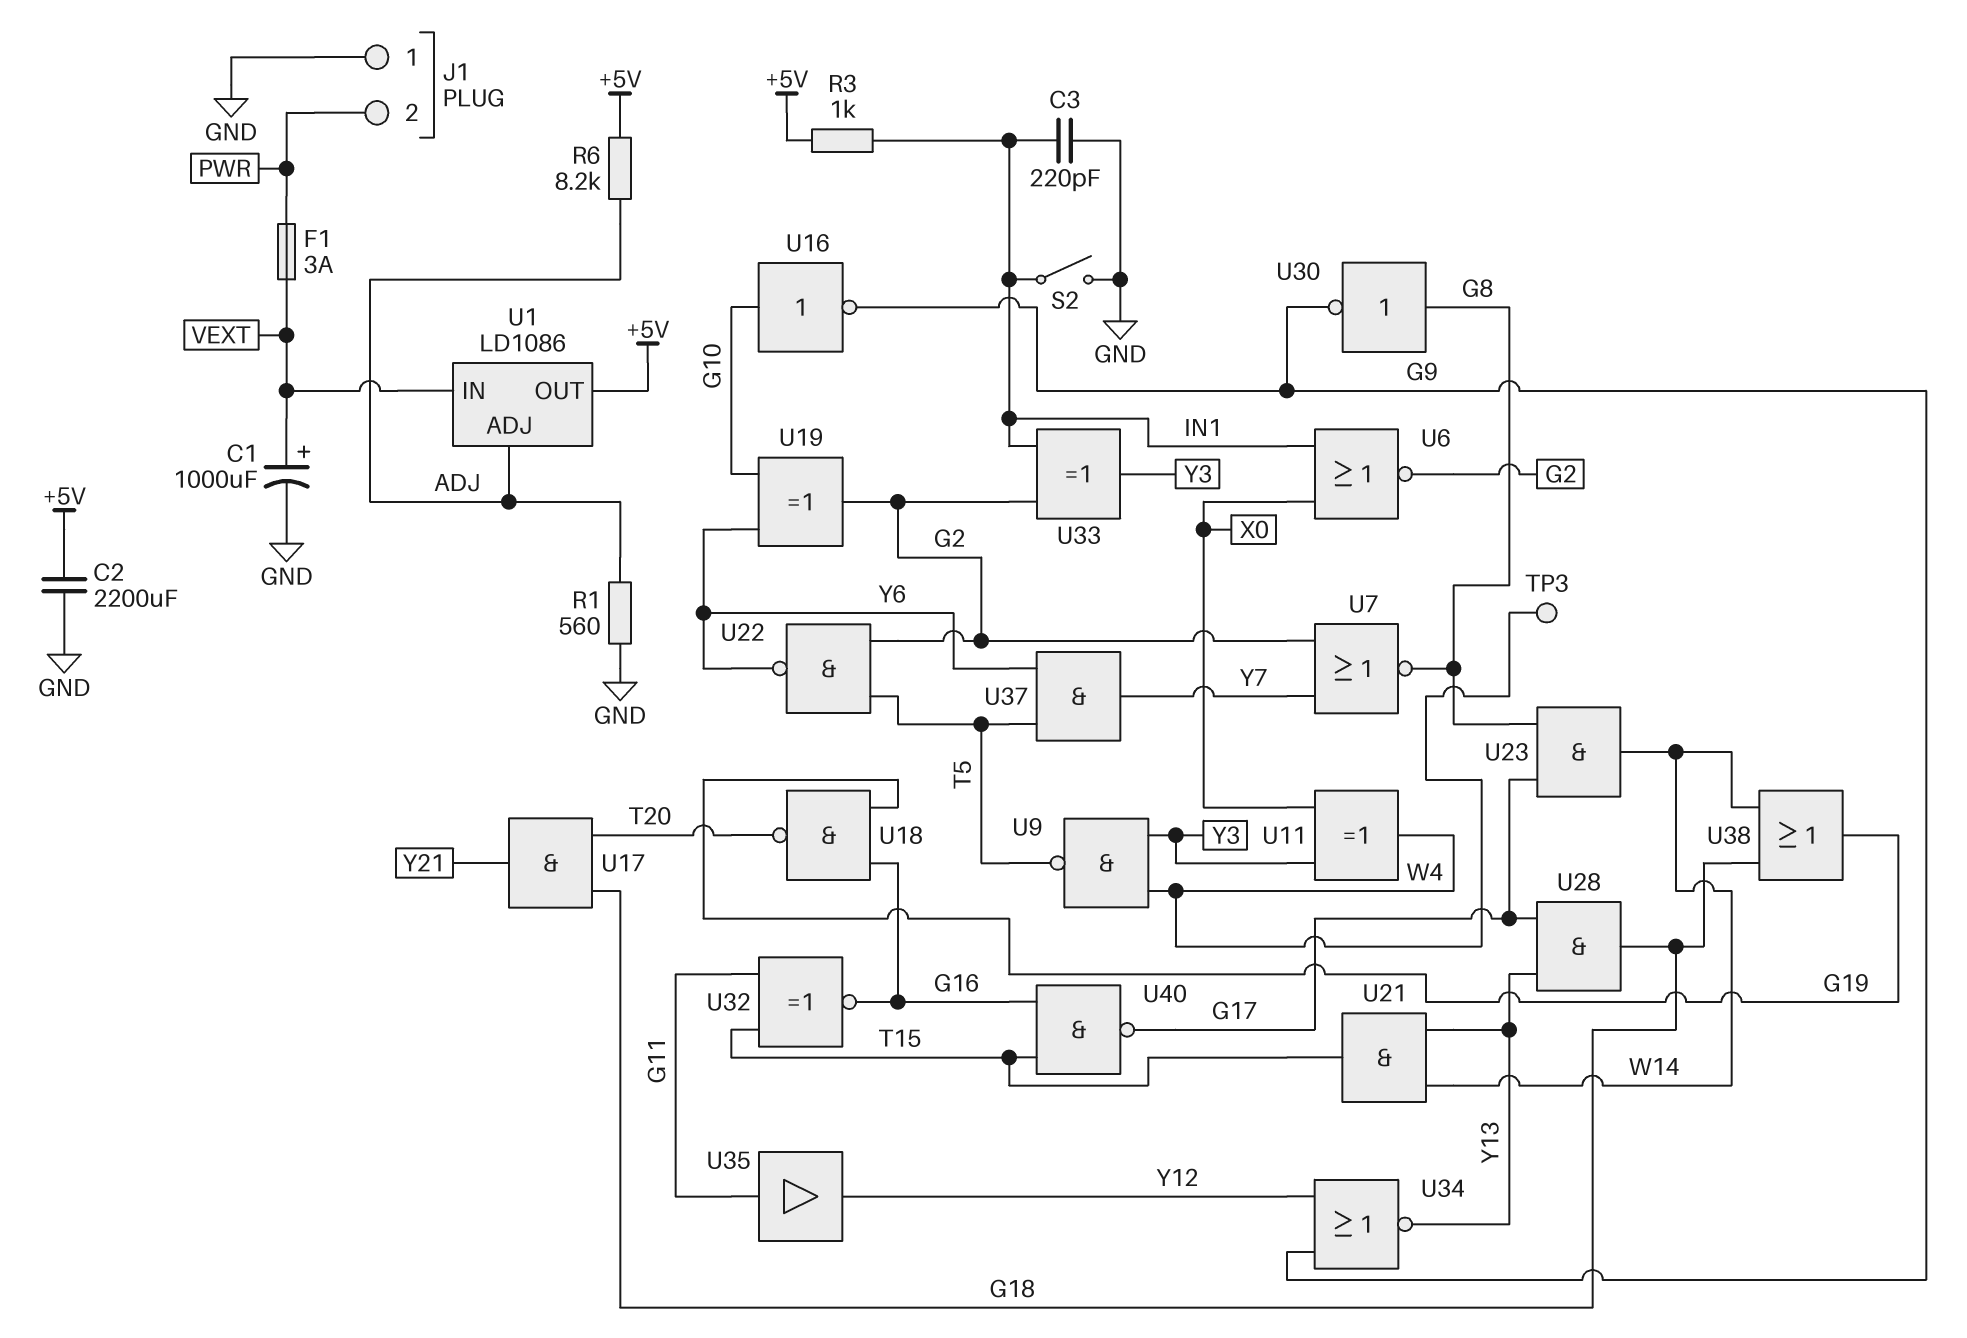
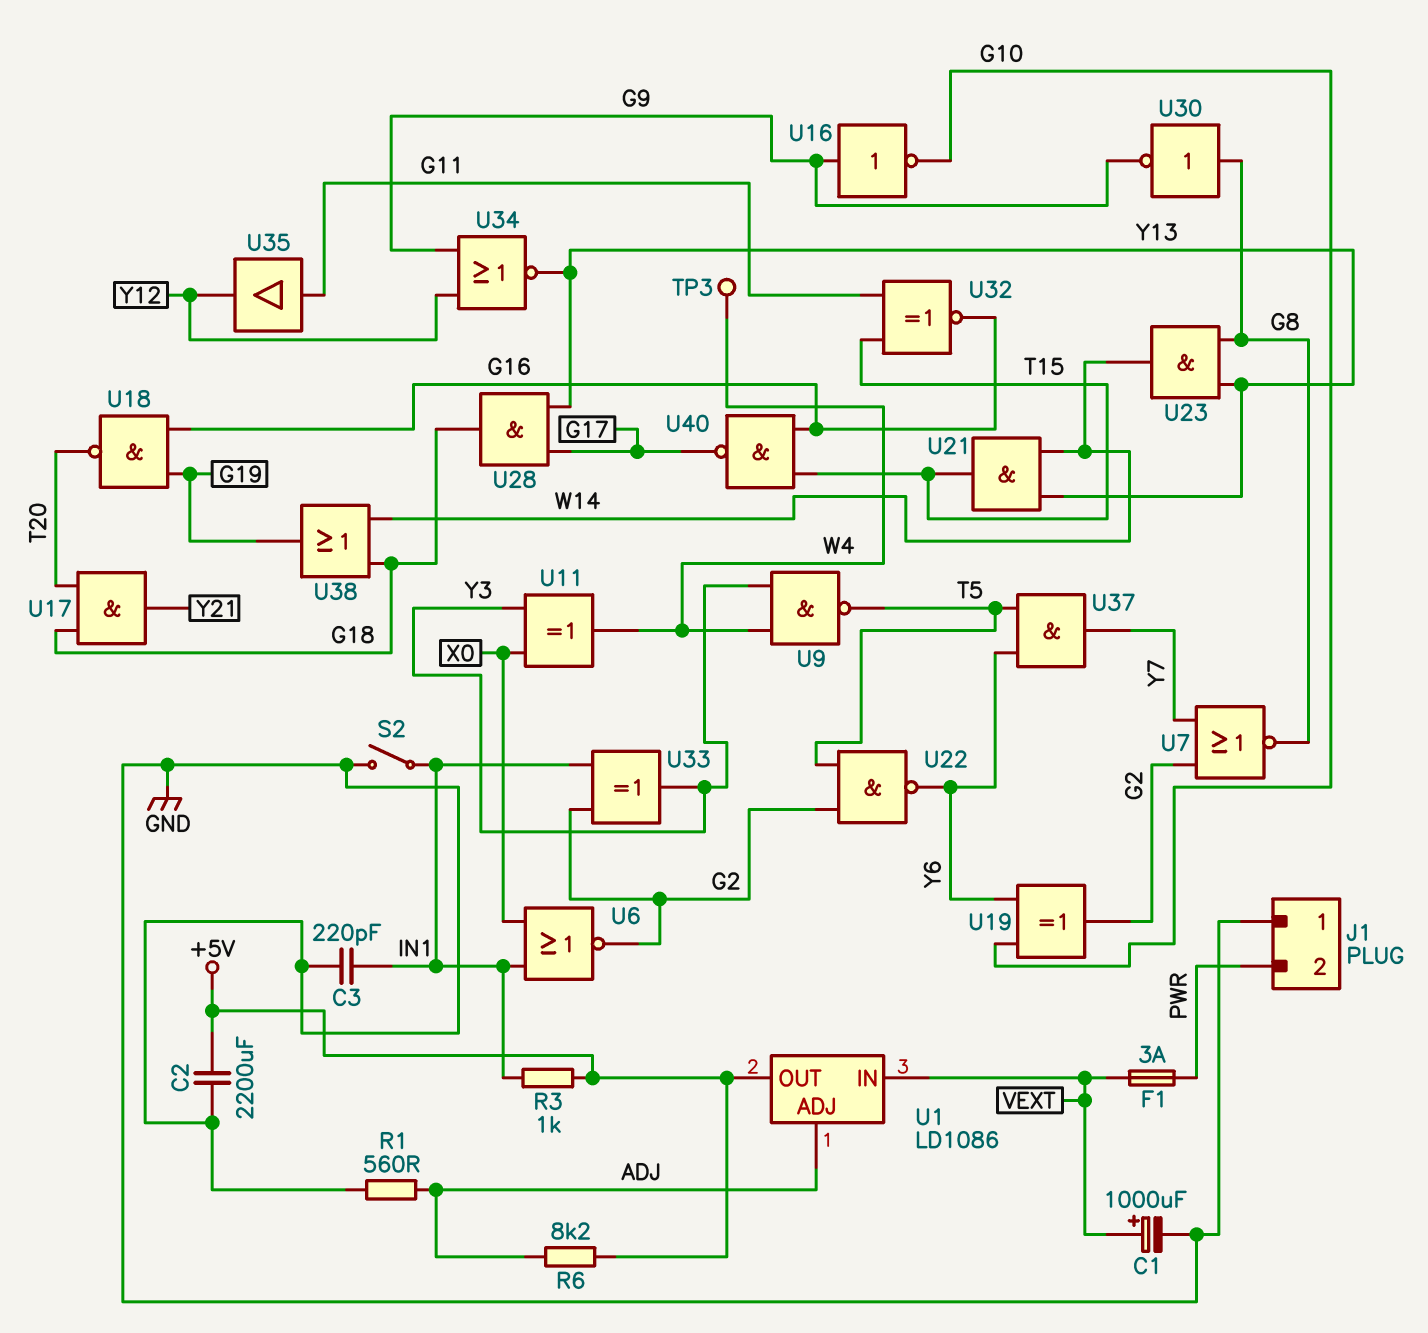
U16: NOT (in G10, out G9) -> NOT (in G9, out G10)
U23: AND (in G8, in G17, out W14) -> AND (in G8, in Y13, out W14)

